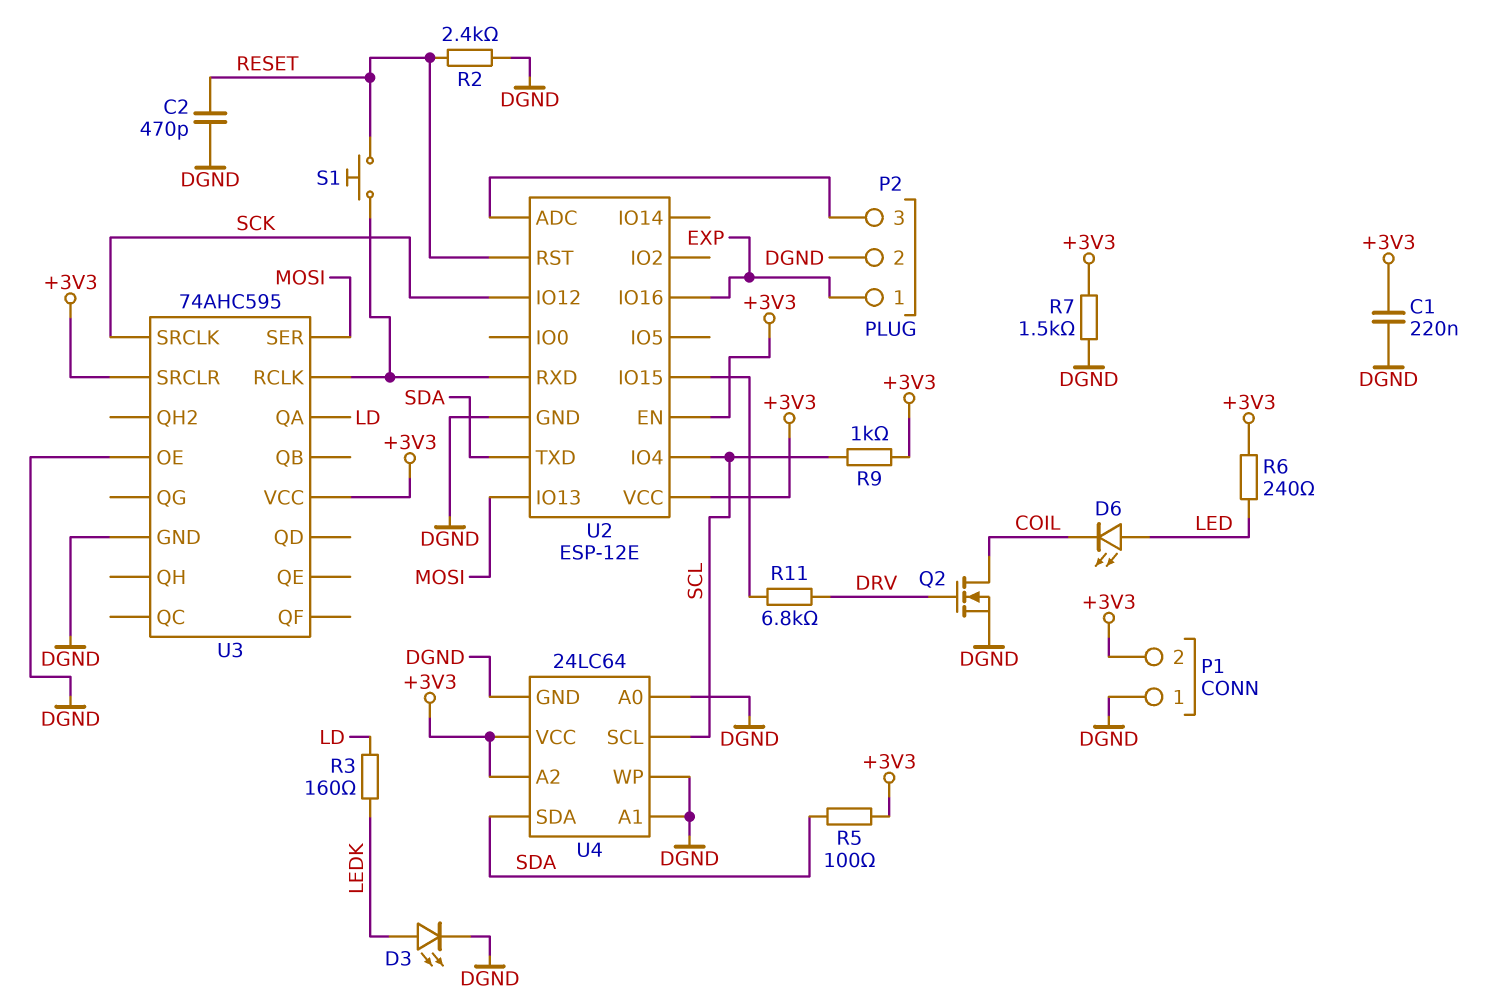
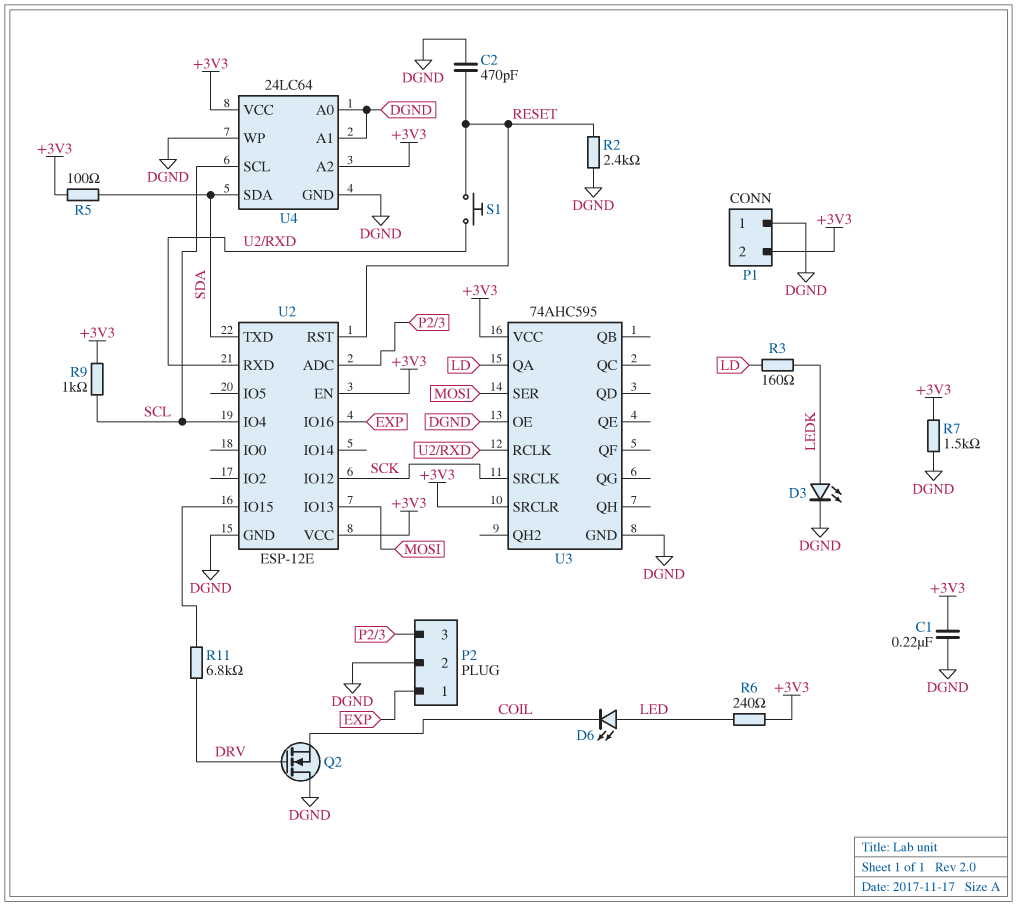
Q2: NMOS (G DRV, D COIL, S DGND) -> NMOS (G DRV, D DGND, S COIL)

